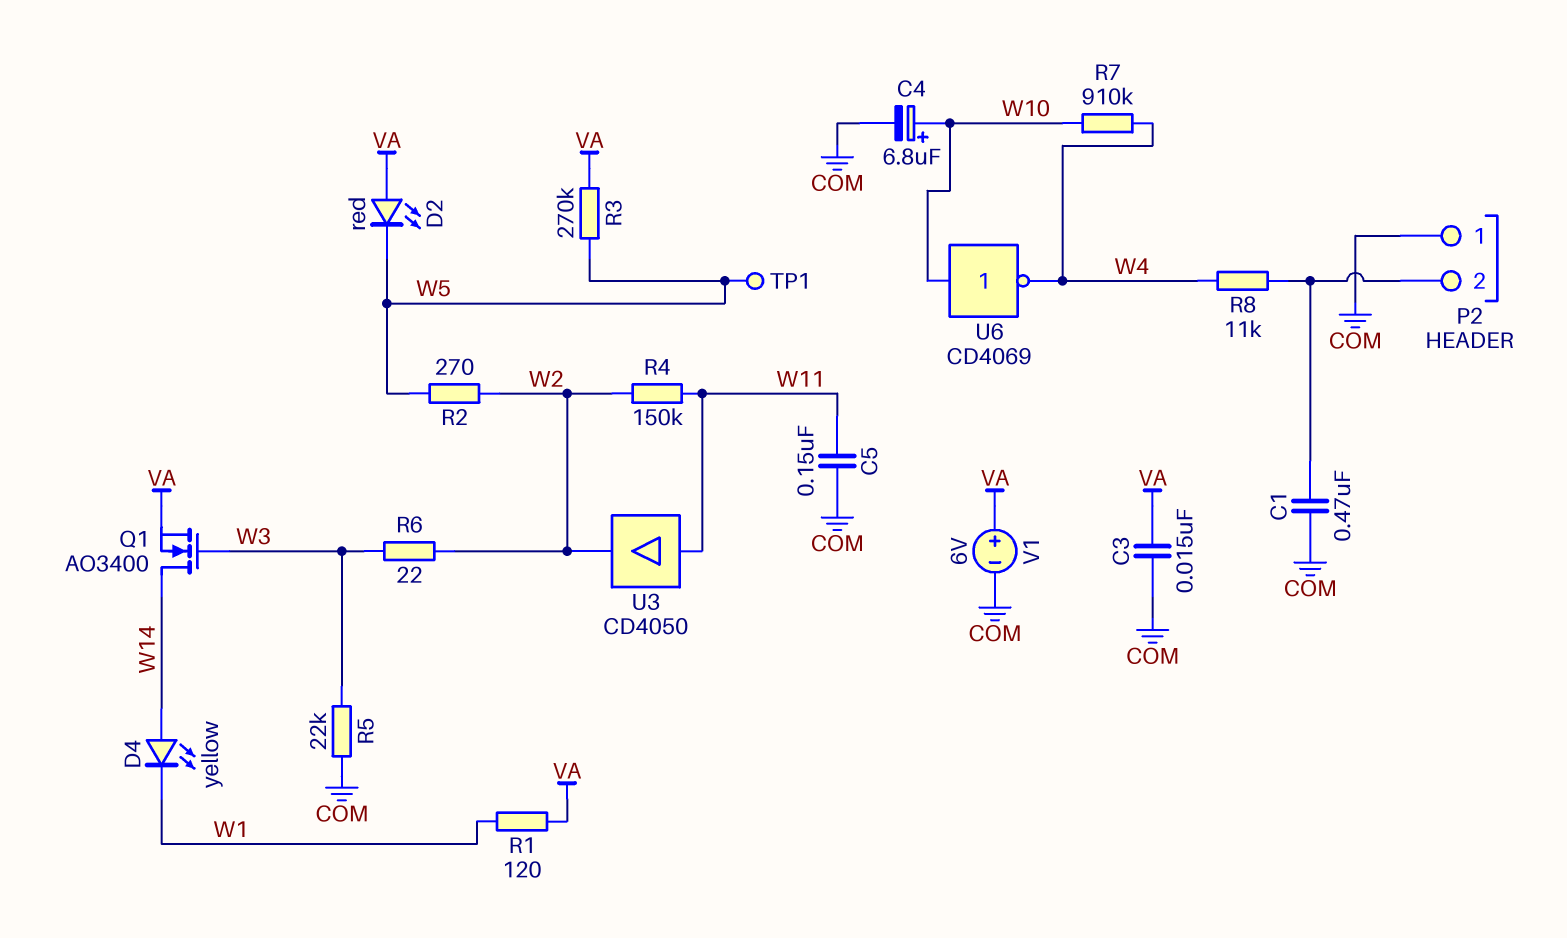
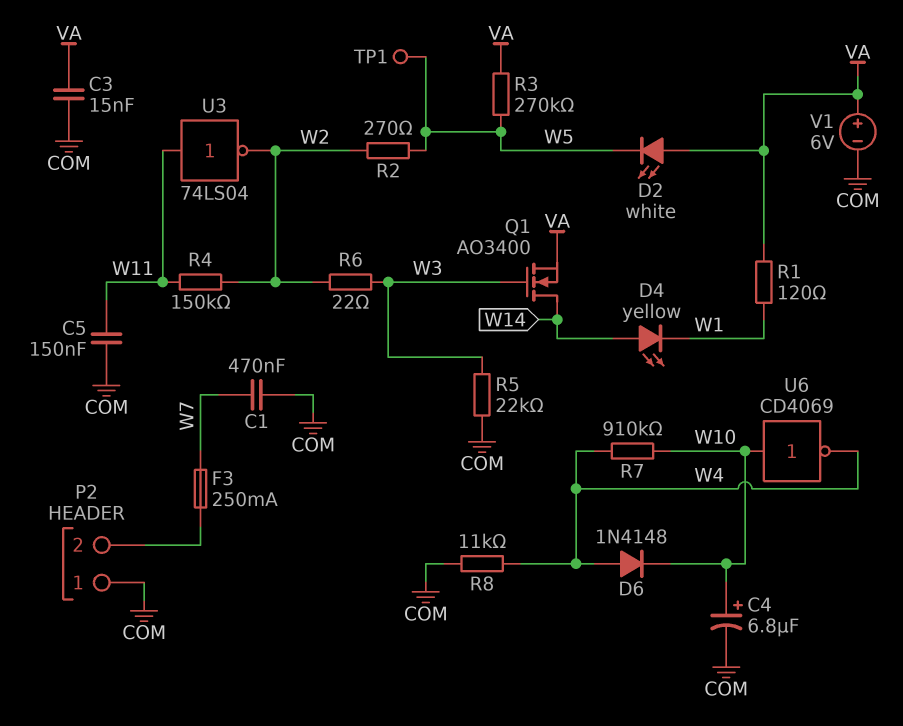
C1: 470nF (COM, P2/2) -> 470nF (COM, W7)
D2: LED red (A VA, K W5) -> LED white (A VA, K W5)
D6: none -> diode 1N4148 (A W4, K W10)
F3: none -> 250mA (P2/2, W7)
R8: 11k (P2/2, W4) -> 11k (COM, W4)
U3: buffer CD4050 (in W11, out W2) -> NOT 74LS04 (in W11, out W2)

